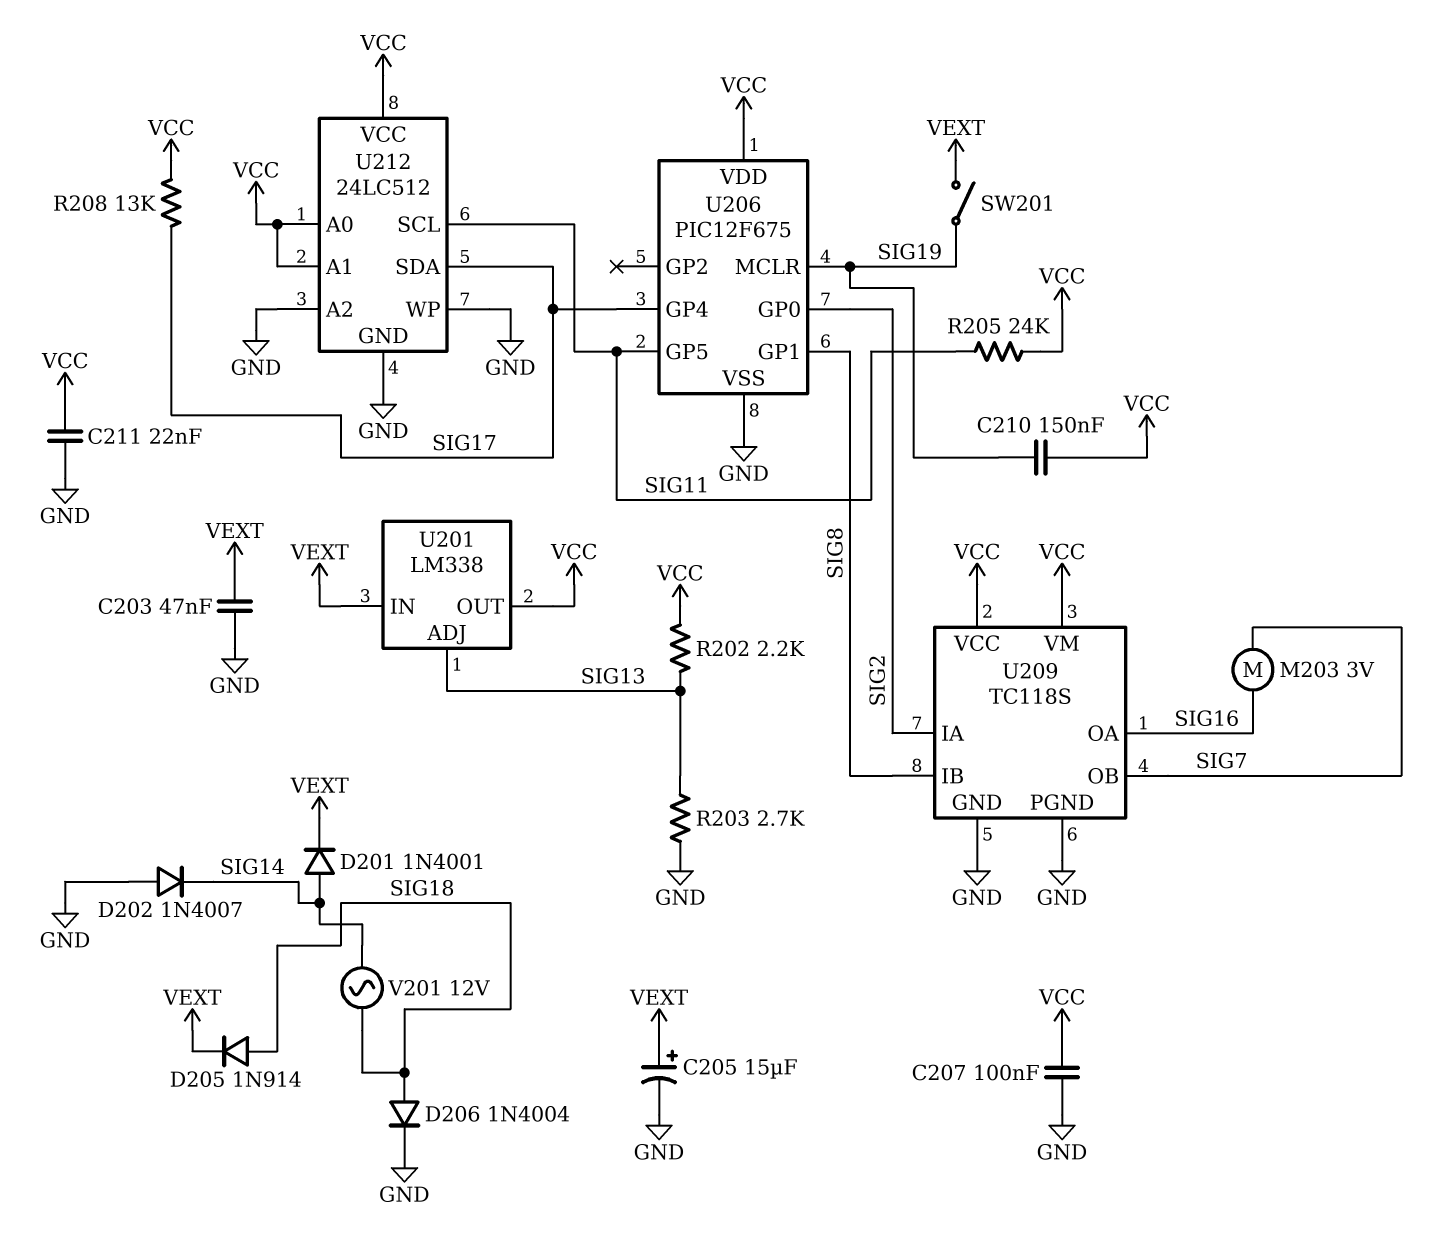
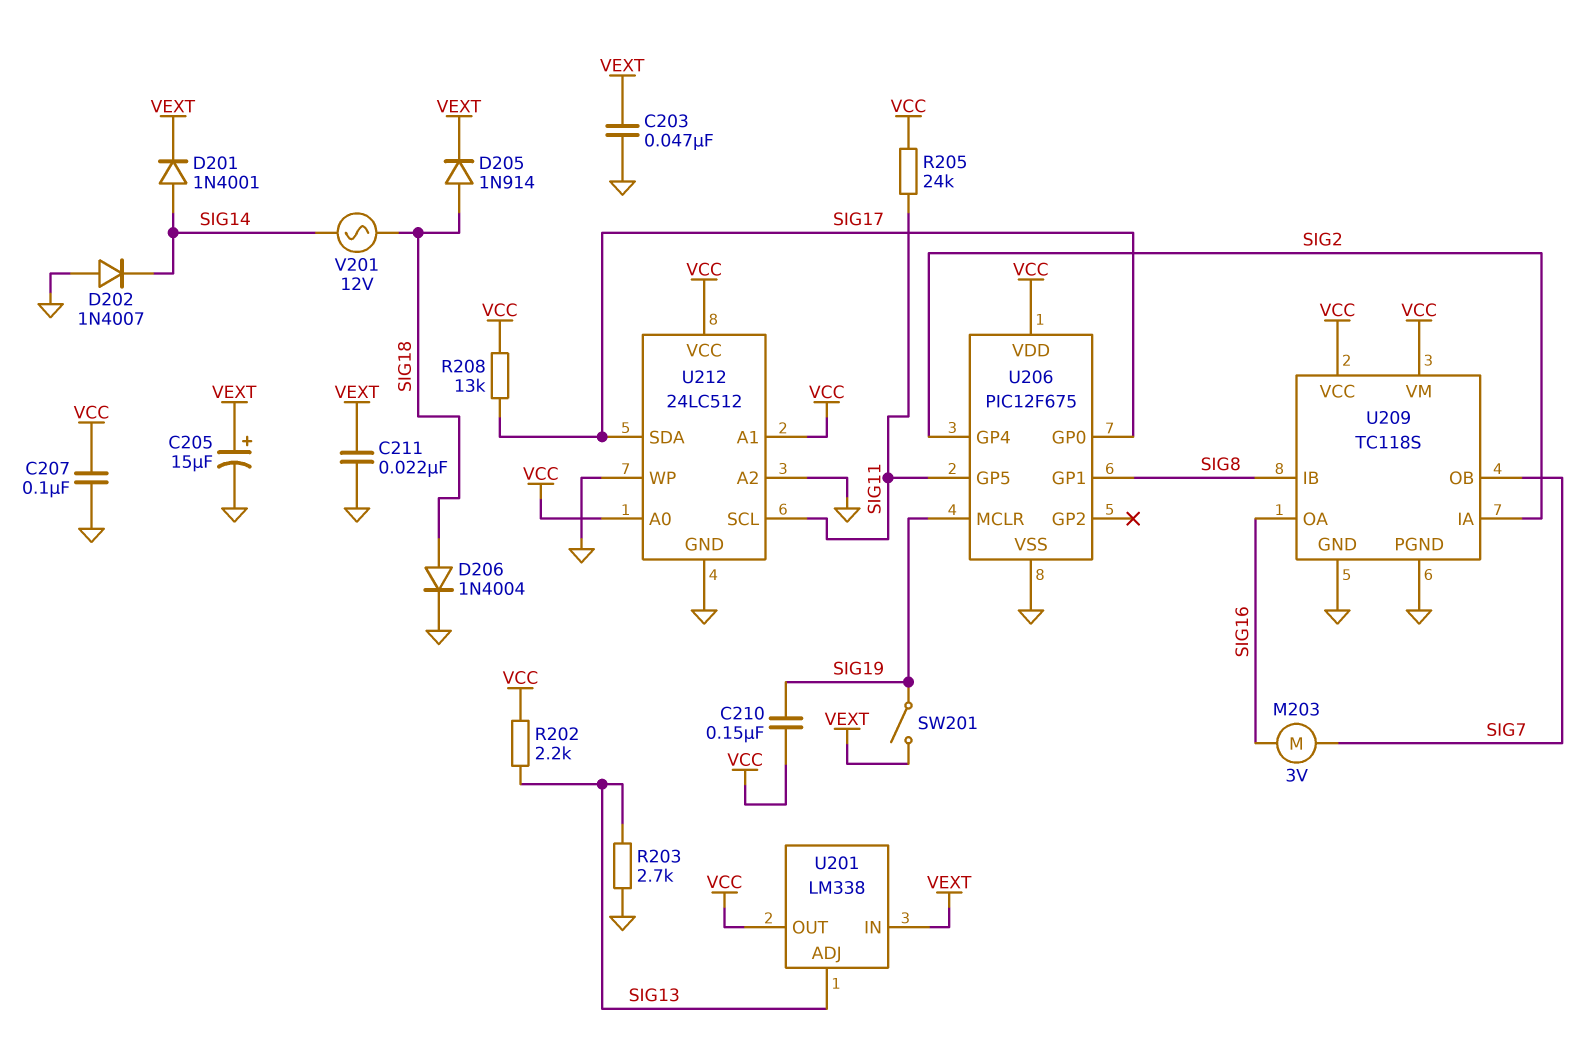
C211: 22nF (GND, VCC) -> 22nF (GND, VEXT)
U206 pin GP0: SIG2 -> SIG17
U206 pin GP4: SIG17 -> SIG2

